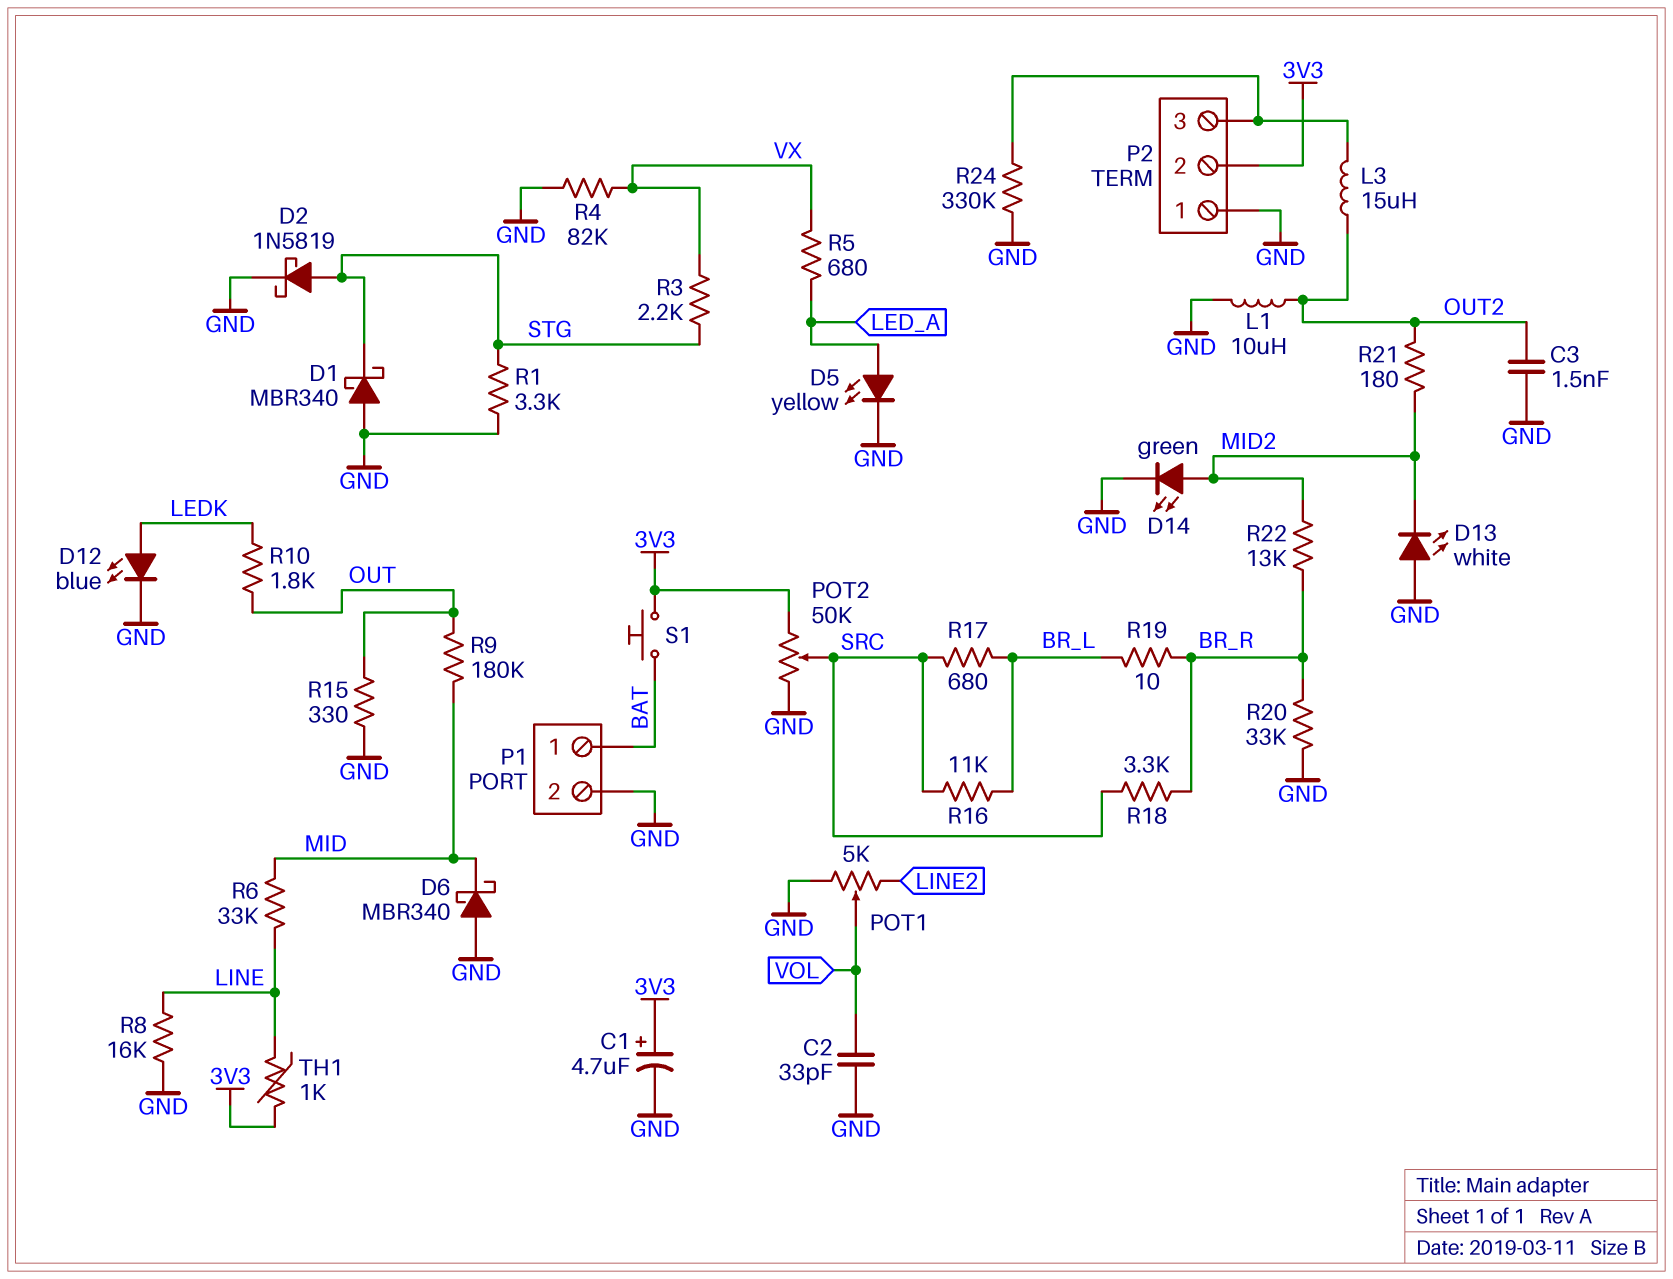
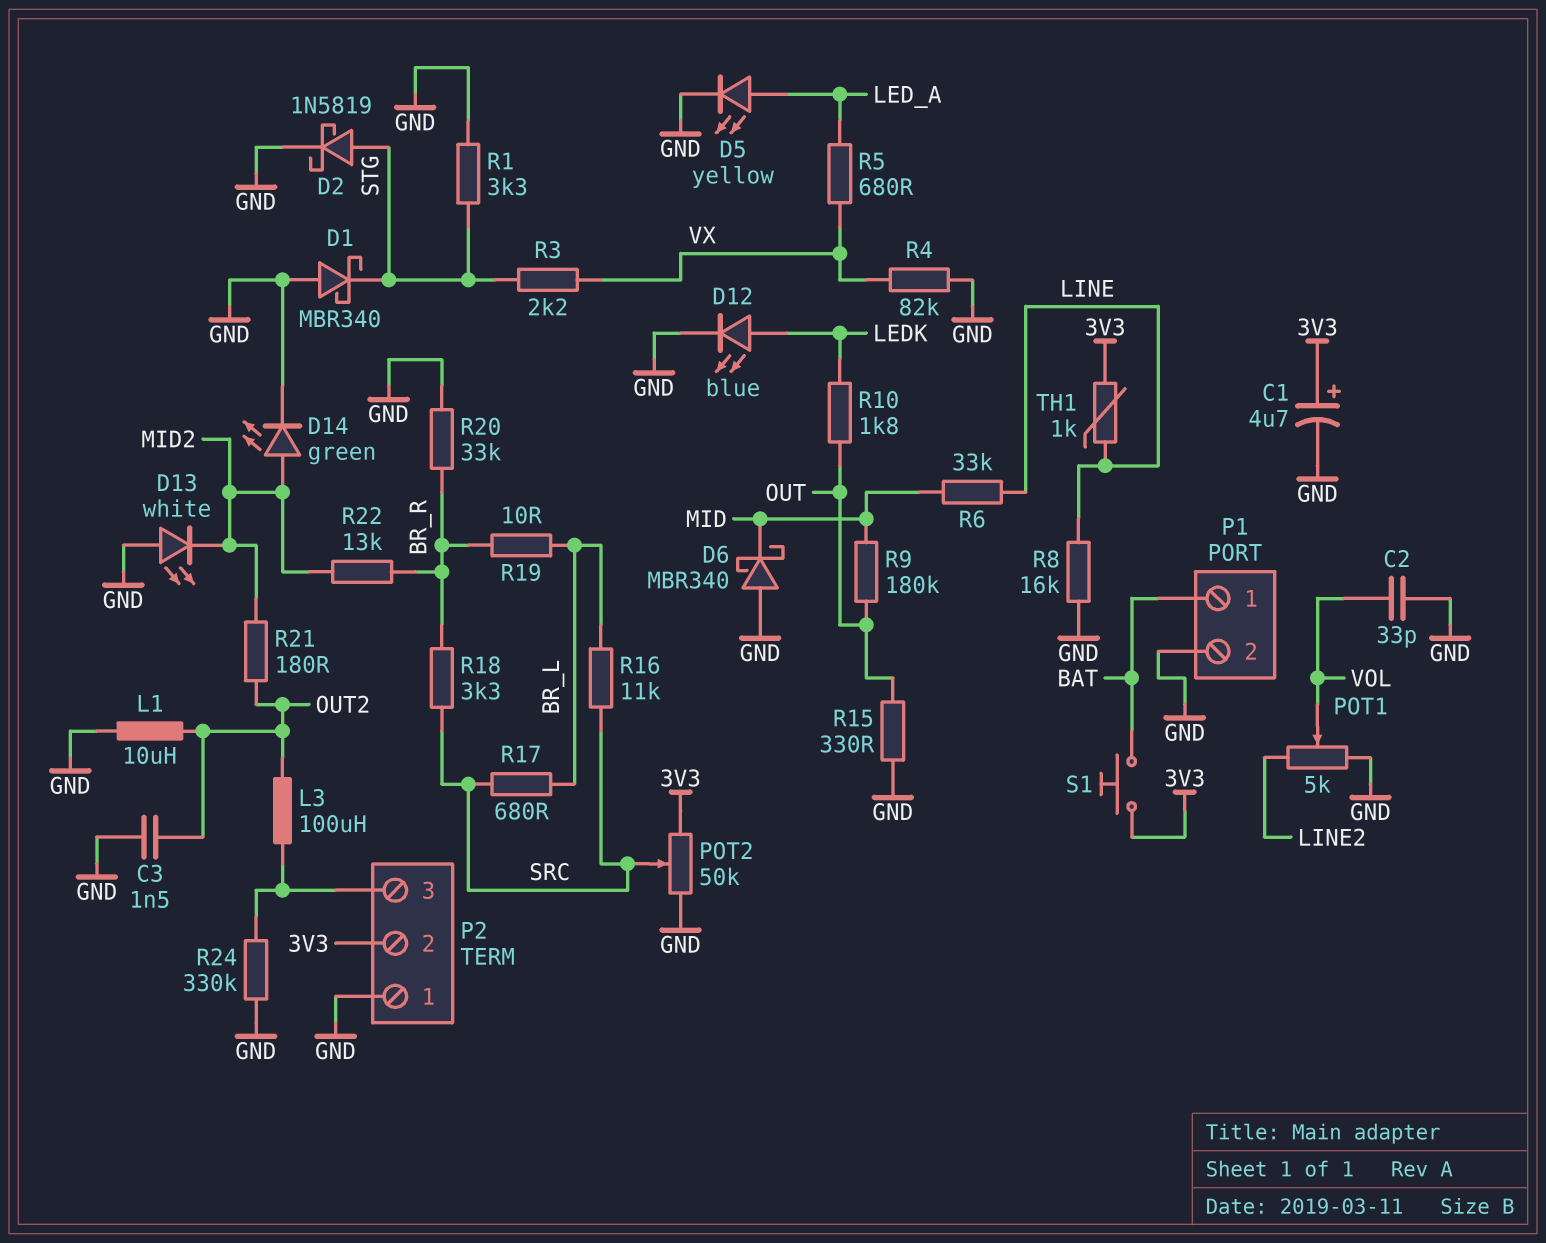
L3: 15uH (OUT2, P2/3) -> 100uH (OUT2, P2/3)

